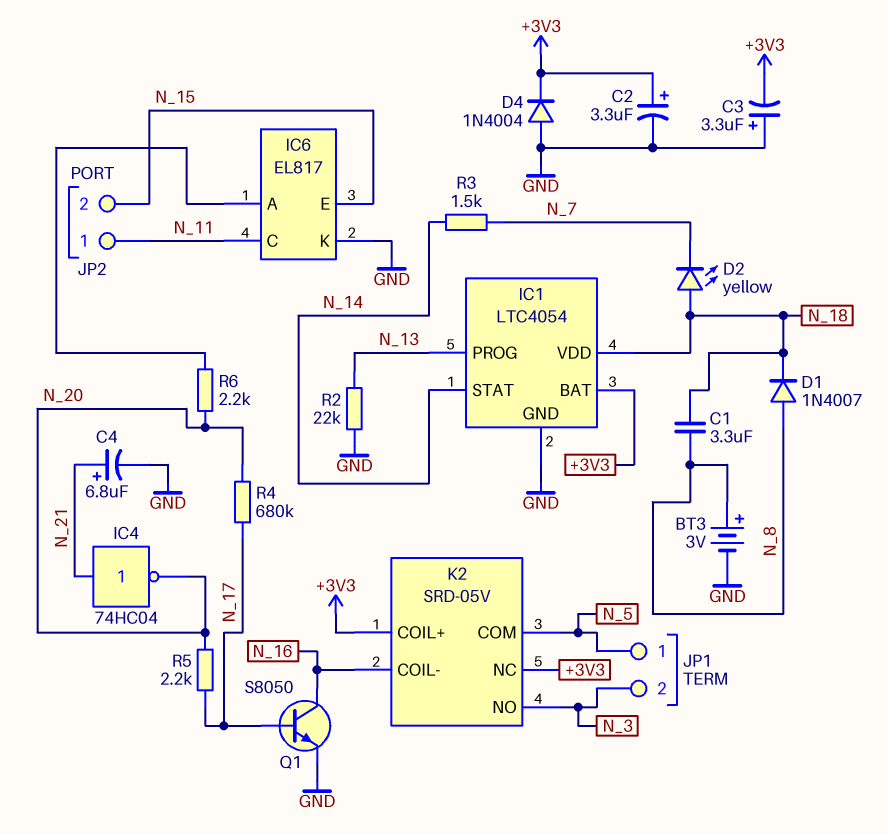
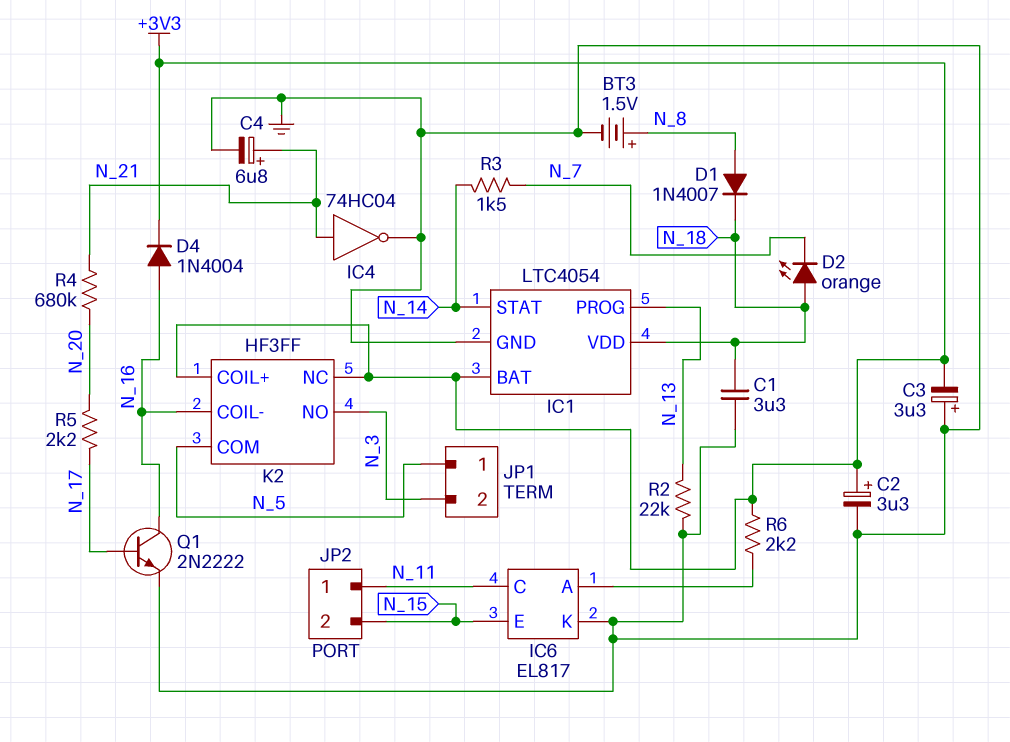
BT3: 3V (plus N_8, minus GND) -> 1.5V (plus N_8, minus GND)
C1: 3.3uF (N_8, N_18) -> 3.3uF (GND, N_18)
D2: LED yellow (A N_18, K N_7) -> LED orange (A N_18, K N_7)
D4: diode 1N4004 (A GND, K +3V3) -> diode 1N4004 (A N_16, K +3V3)
IC4: NOT 74HC04 (in N_21, out N_20) -> NOT 74HC04 (in N_21, out GND)
K2: SRD-05V -> HF3FF
Q1: NPN S8050 (B N_17, C N_16, E GND) -> NPN 2N2222 (B N_17, C N_16, E GND)
R4: 680k (N_17, N_20) -> 680k (N_20, N_21)
R6: 2.2k (IC6/A, N_20) -> 2.2k (+3V3, IC6/A)

